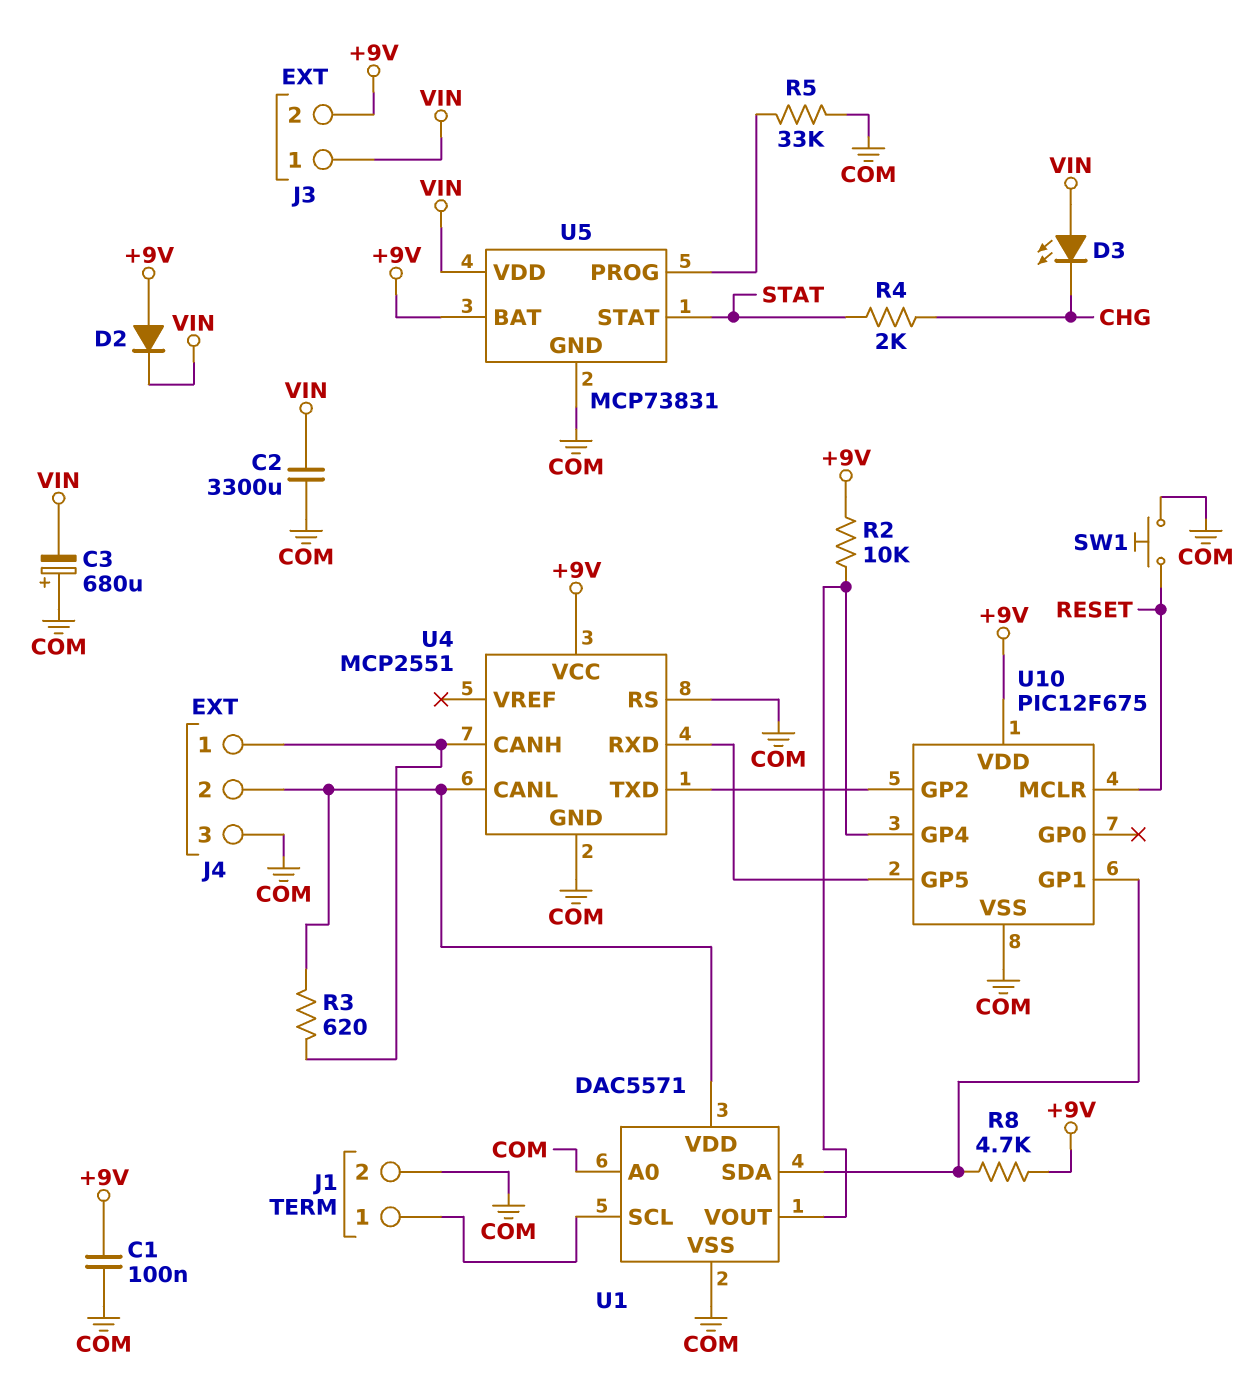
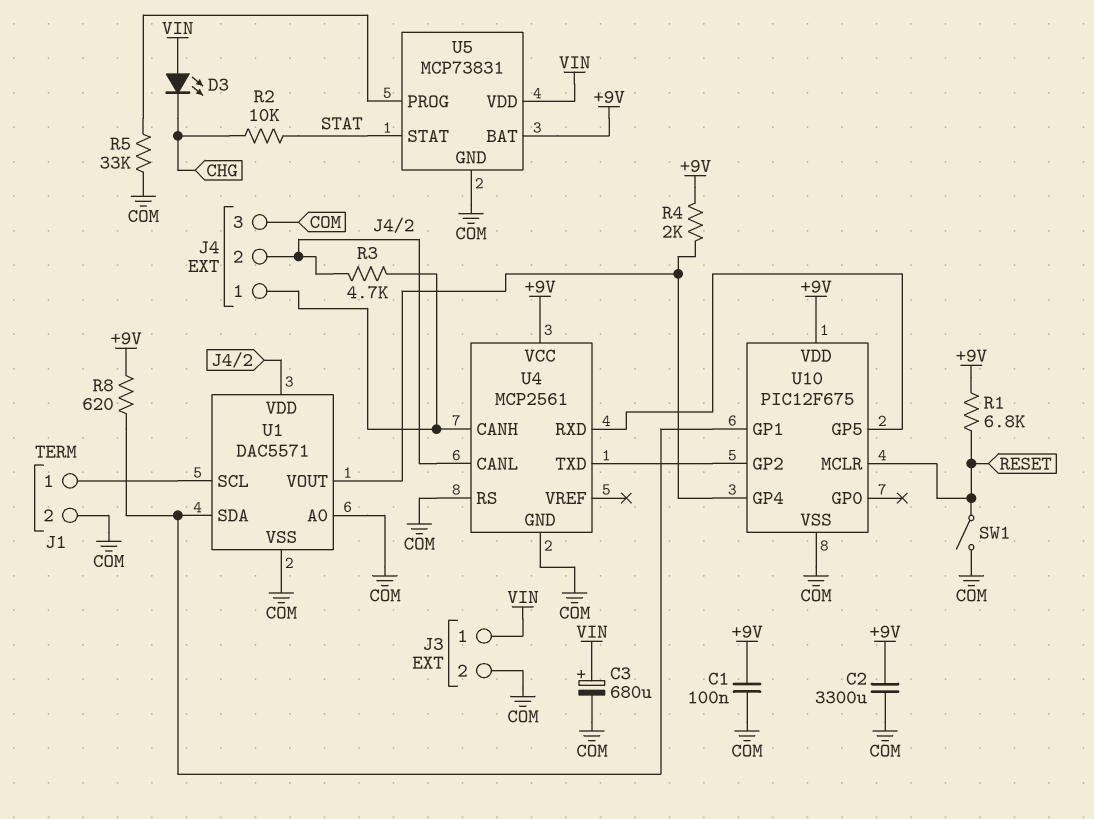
C2: 3300uF (COM, VIN) -> 3300uF (+9V, COM)
C3: 680uF (plus COM, minus VIN) -> 680uF (plus VIN, minus COM)
D2: diode (A +9V, K VIN) -> none
J3 pin 2: +9V -> COM
R1: none -> 6.8k (+9V, RESET)
R2: 10k (+9V, U1/VOUT) -> 10k (CHG, STAT)
R3: 620 (J4/1, J4/2) -> 4.7k (J4/1, J4/2)
R4: 2k (CHG, STAT) -> 2k (+9V, U1/VOUT)
R8: 4.7k (+9V, U1/SDA) -> 620 (+9V, U1/SDA)
SW1: button (COM, RESET) -> switch (COM, RESET)
U4: MCP2551 -> MCP2561

